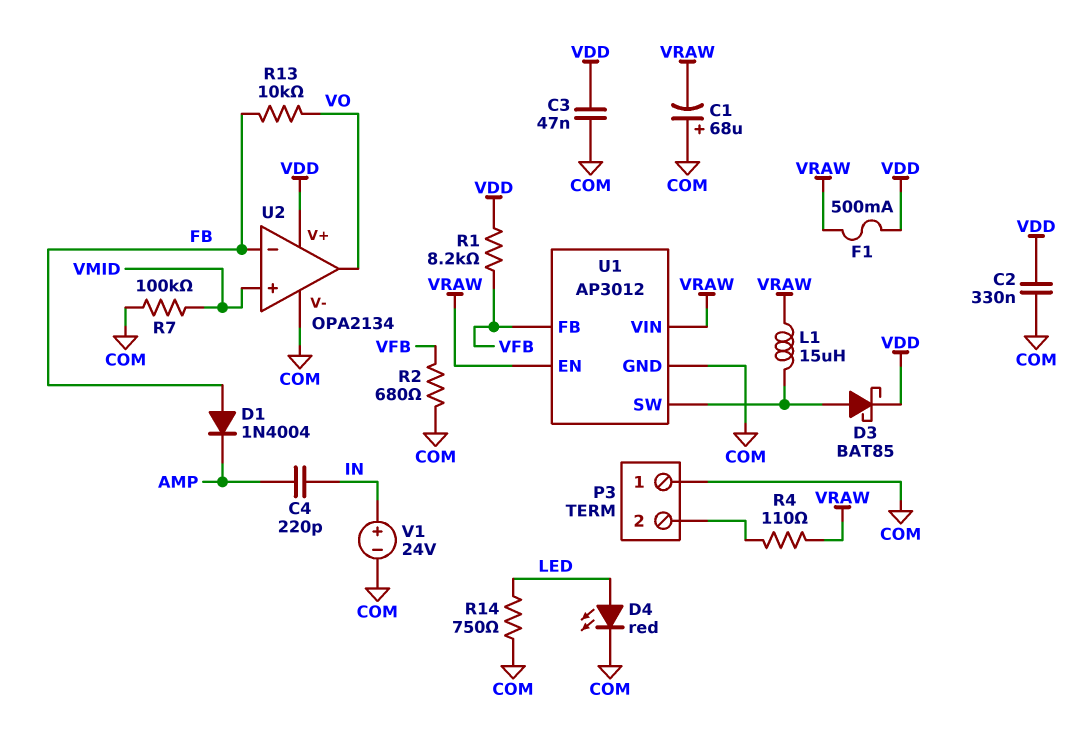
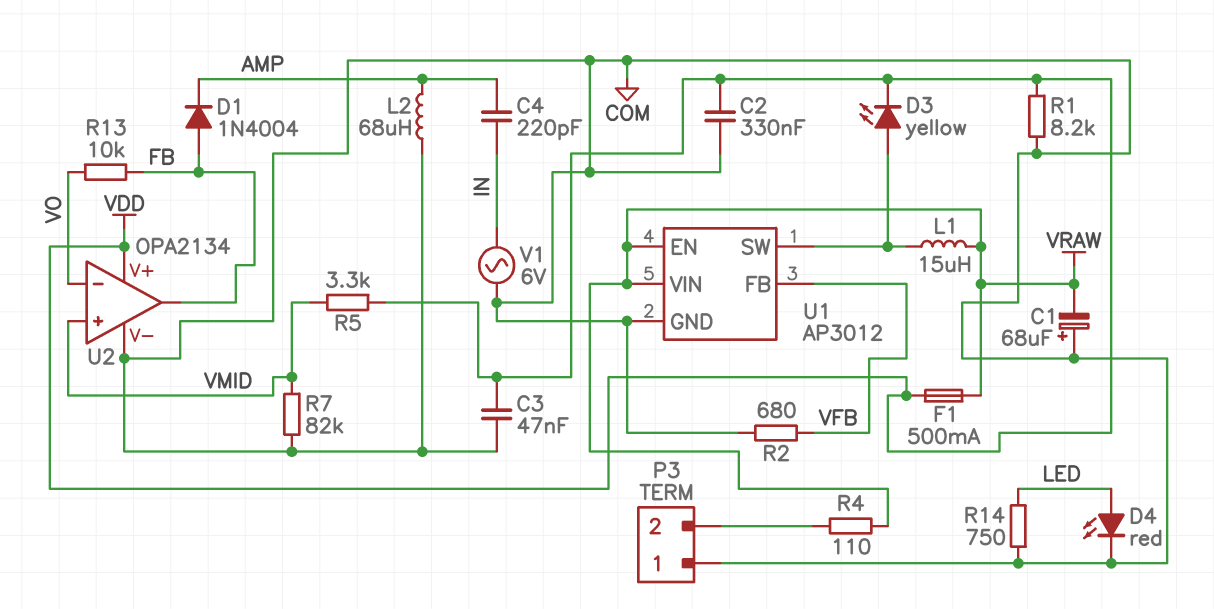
D3: schottky BAT85 (A U1/SW, K VDD) -> LED yellow (A U1/SW, K VDD)
L2: none -> 68uH (AMP, COM)
R1: 8.2k (VDD, VFB) -> 8.2k (COM, VDD)
R5: none -> 3.3k (VDD, VMID)
R7: 100k (COM, VMID) -> 82k (COM, VMID)
U2 pin in-: FB -> VO
U2 pin out: VO -> FB
V1: 24V (plus IN, minus COM) -> AC 6V (COM, IN)

